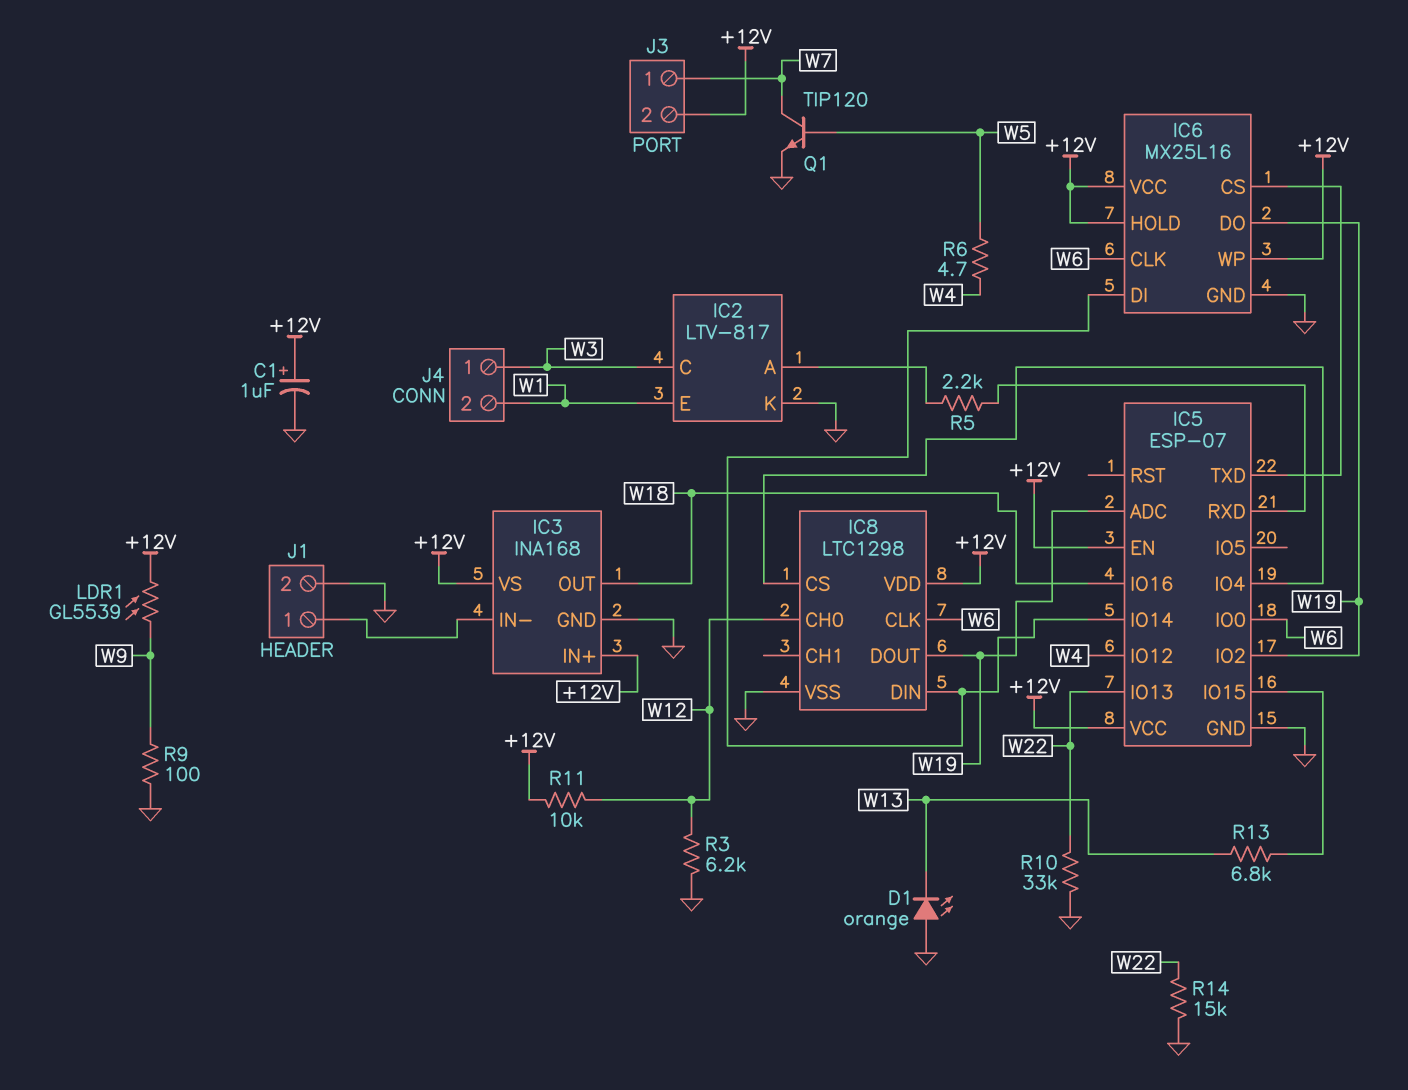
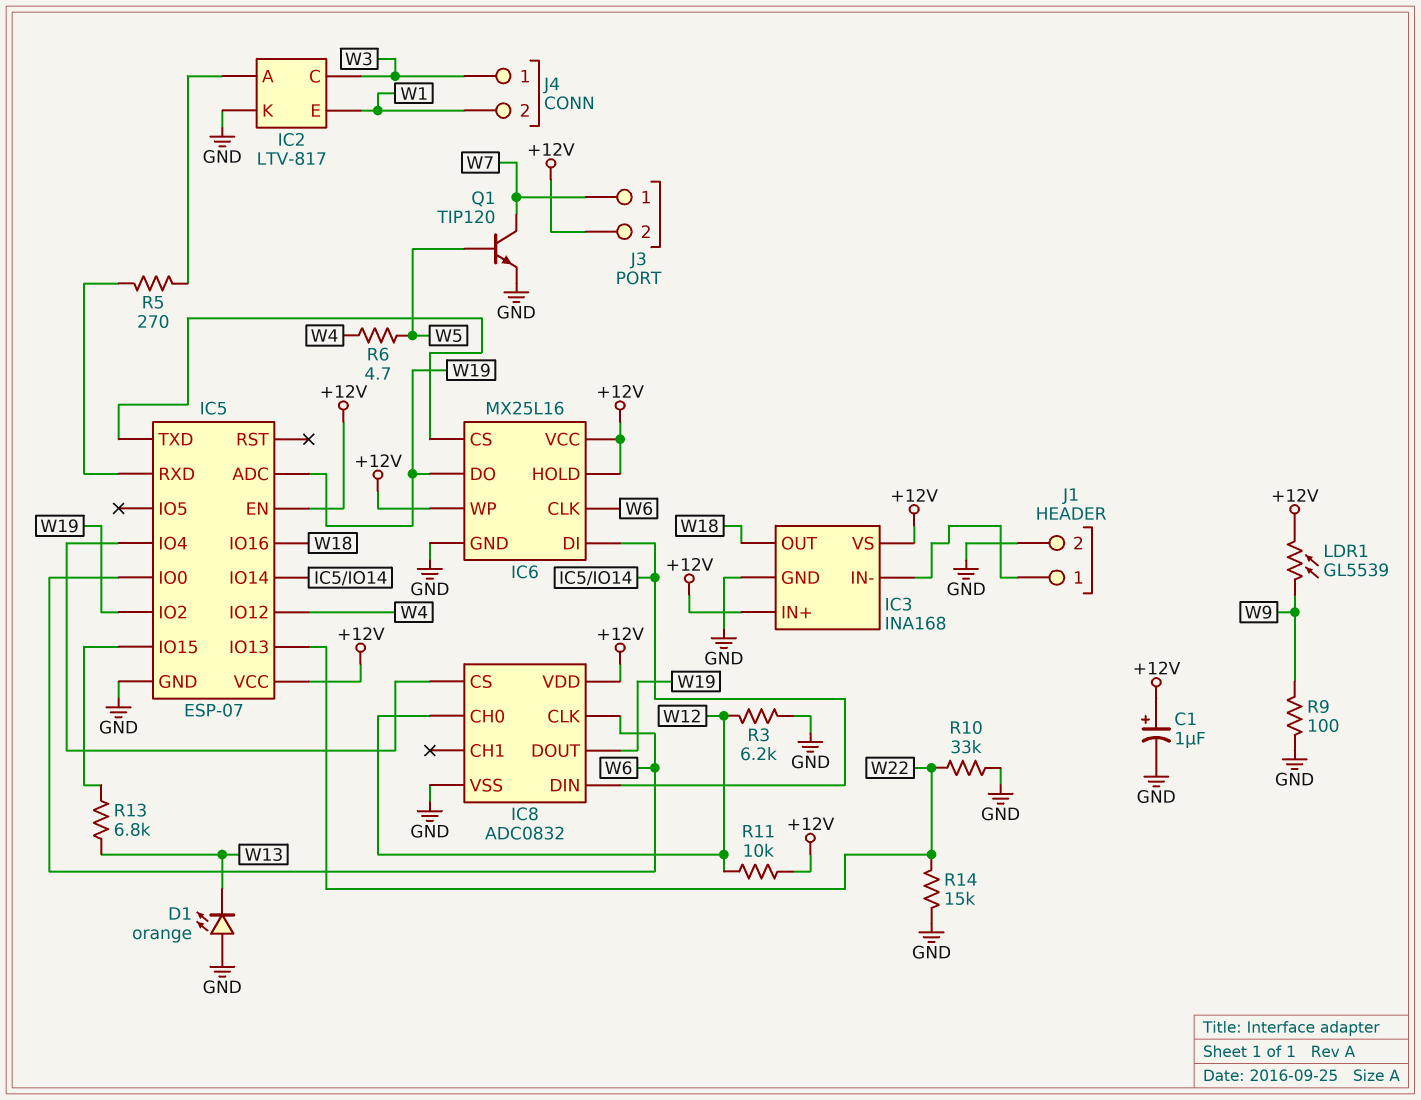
IC8: LTC1298 -> ADC0832
R5: 2.2k (IC2/A, IC5/RXD) -> 270 (IC2/A, IC5/RXD)

